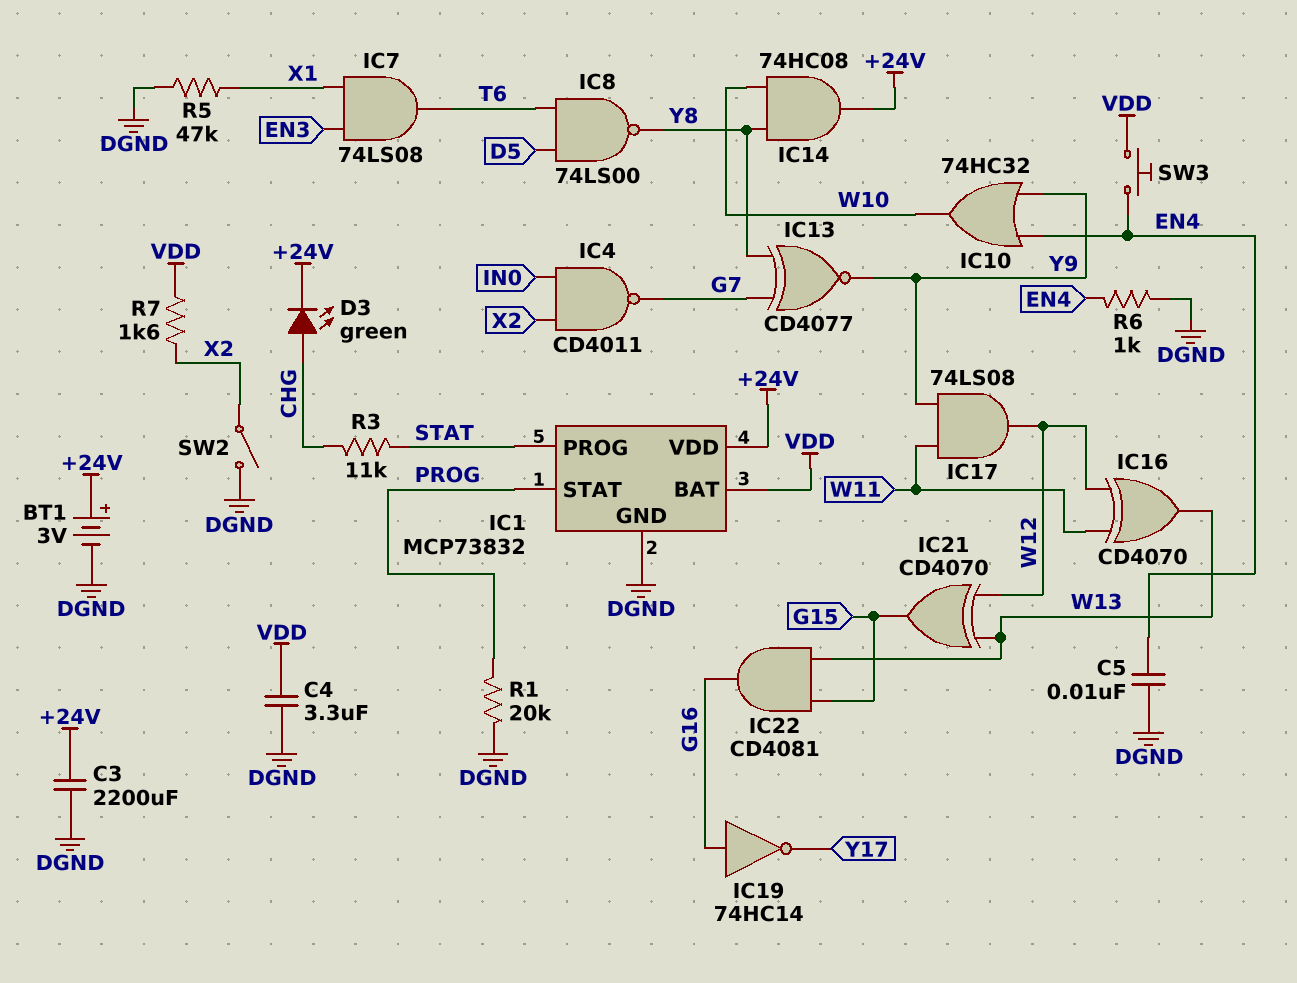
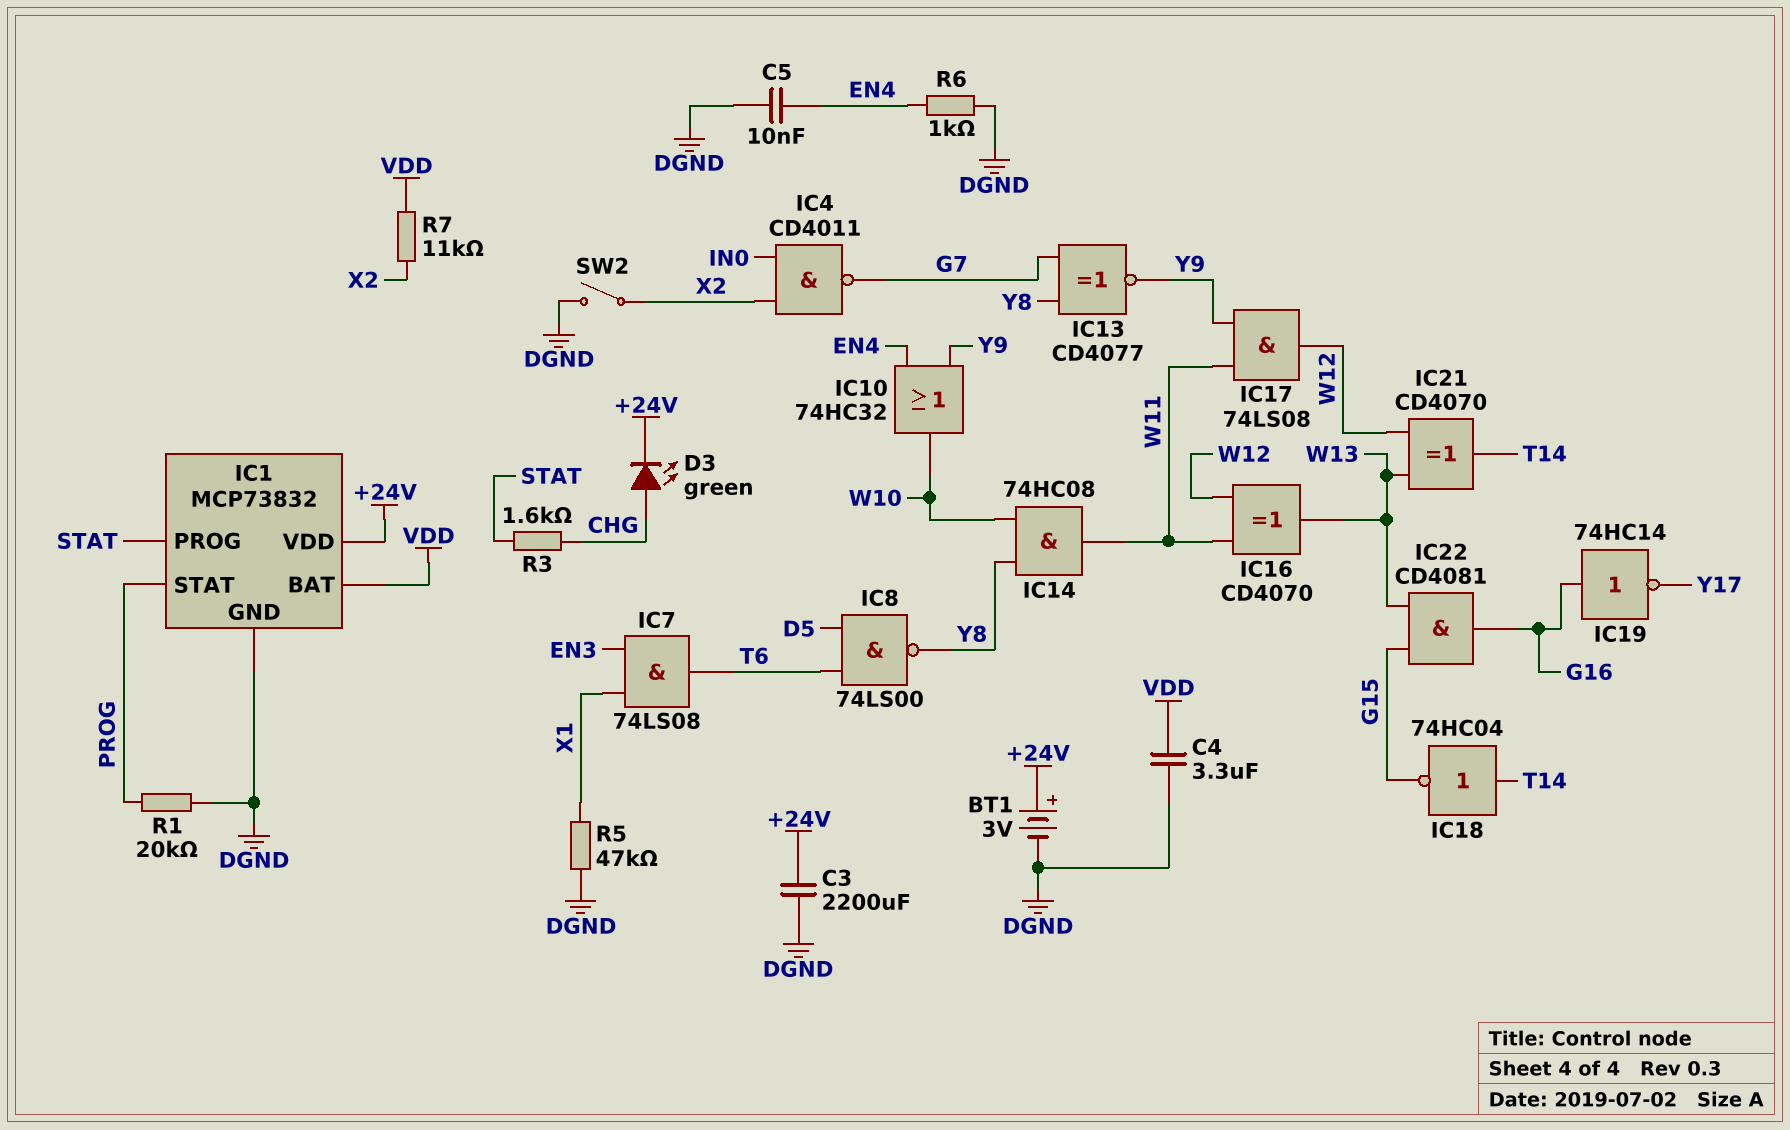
IC14: AND 74HC08 (in W10, in Y8, out +24V) -> AND 74HC08 (in W10, in Y8, out W11)
IC18: none -> NOT 74HC04 (in T14, out G15)
IC21: XOR CD4070 (in W12, in W13, out G15) -> XOR CD4070 (in W12, in W13, out T14)
R3: 11k (CHG, STAT) -> 1.6k (CHG, STAT)
R7: 1.6k (VDD, X2) -> 11k (VDD, X2)
SW3: button (EN4, VDD) -> none

